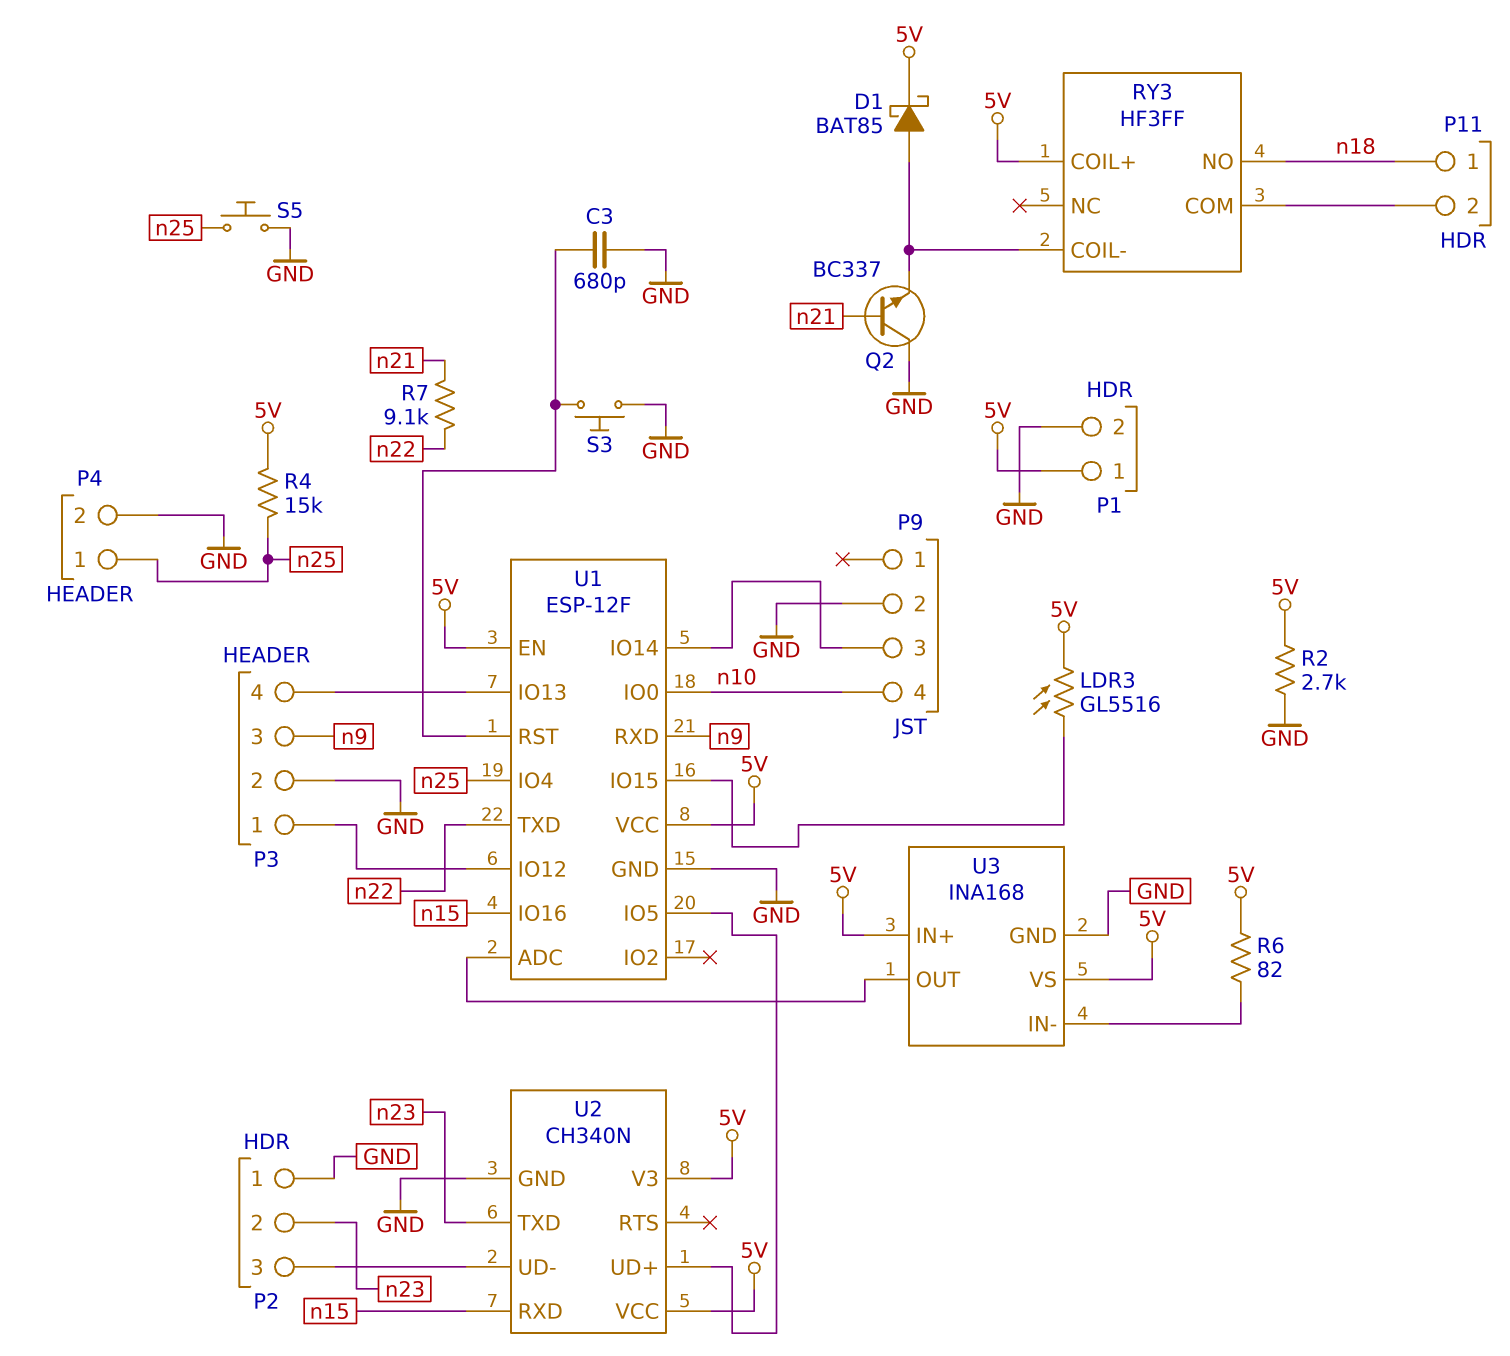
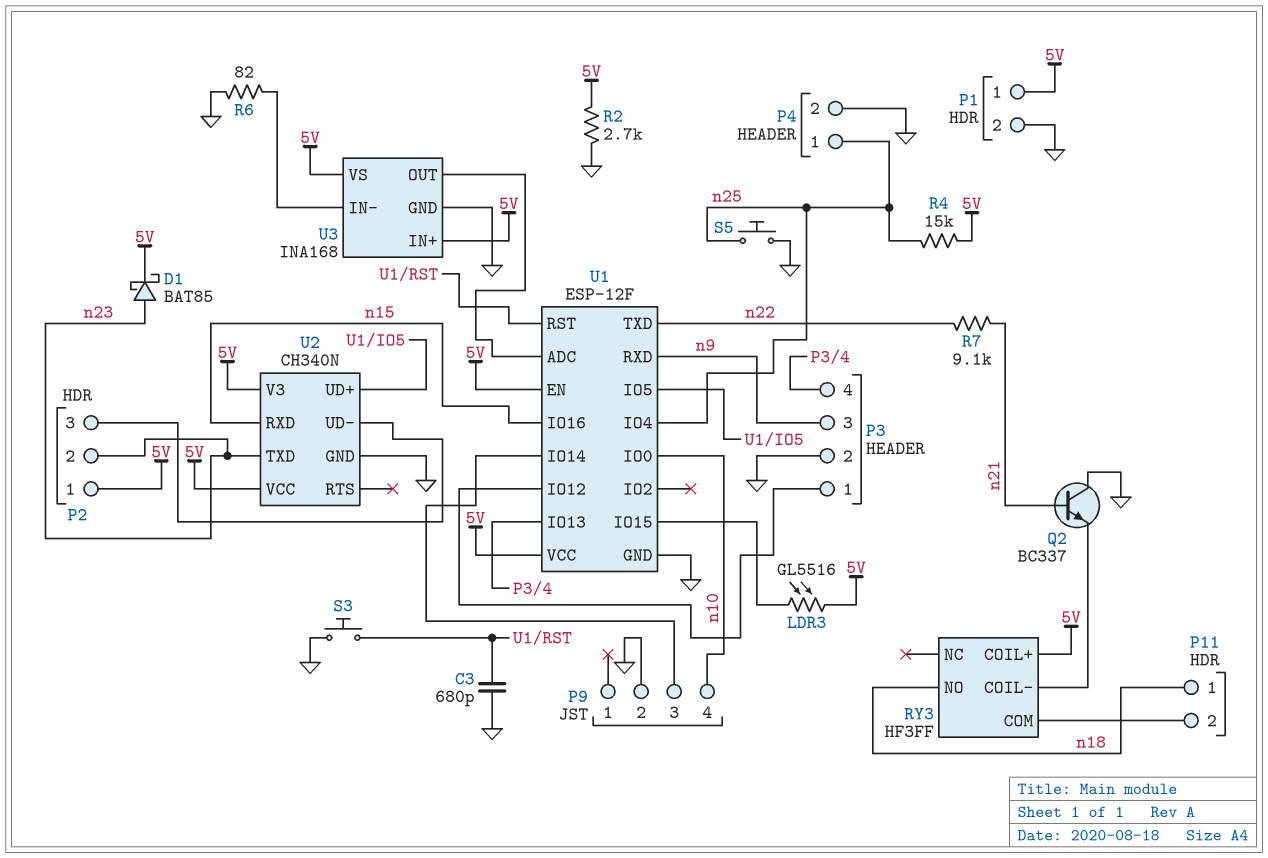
D1: schottky BAT85 (A RY3/COIL-, K 5V) -> schottky BAT85 (A n23, K 5V)
P2 pin 1: GND -> 5V
R6: 82 (5V, U3/IN-) -> 82 (GND, U3/IN-)

